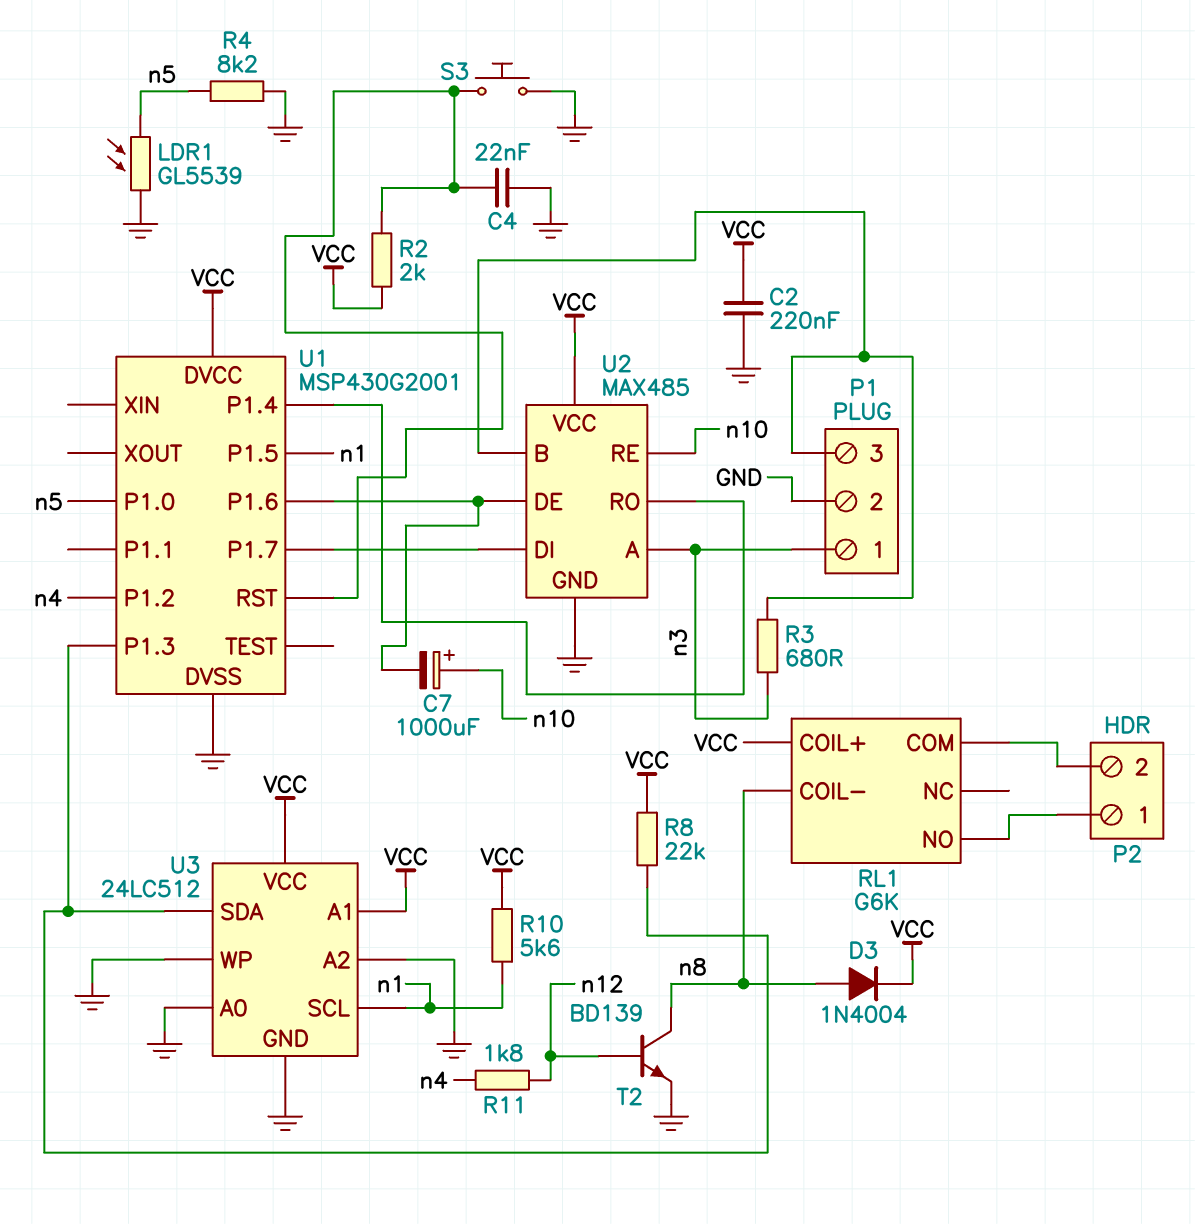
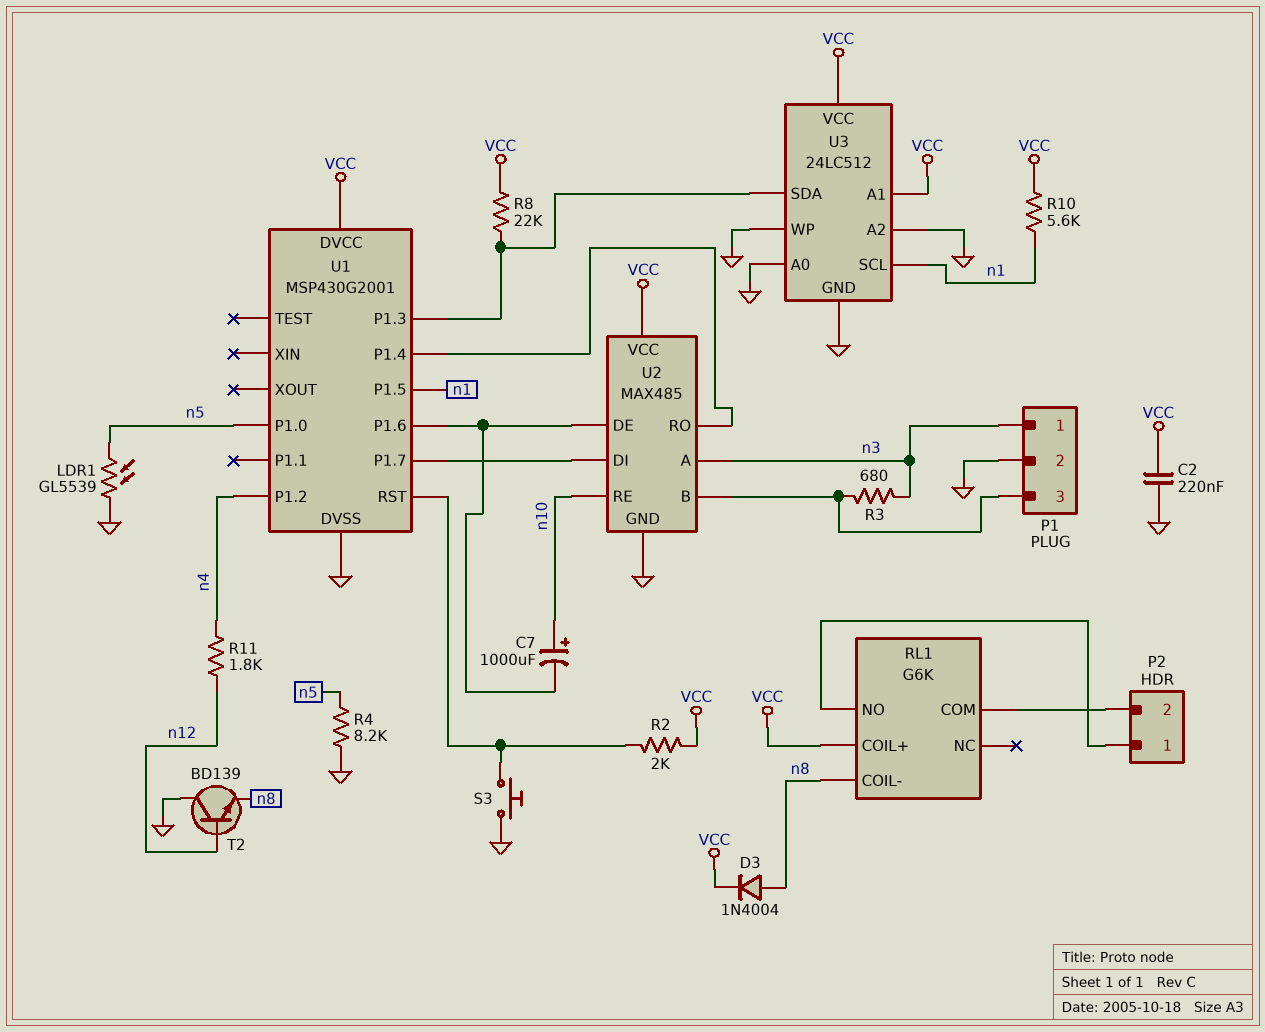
C4: 22nF (GND, U1/RST) -> none
T2: NPN BD139 (B n12, C n8, E GND) -> NPN BD139 (B n12, C GND, E n8)

